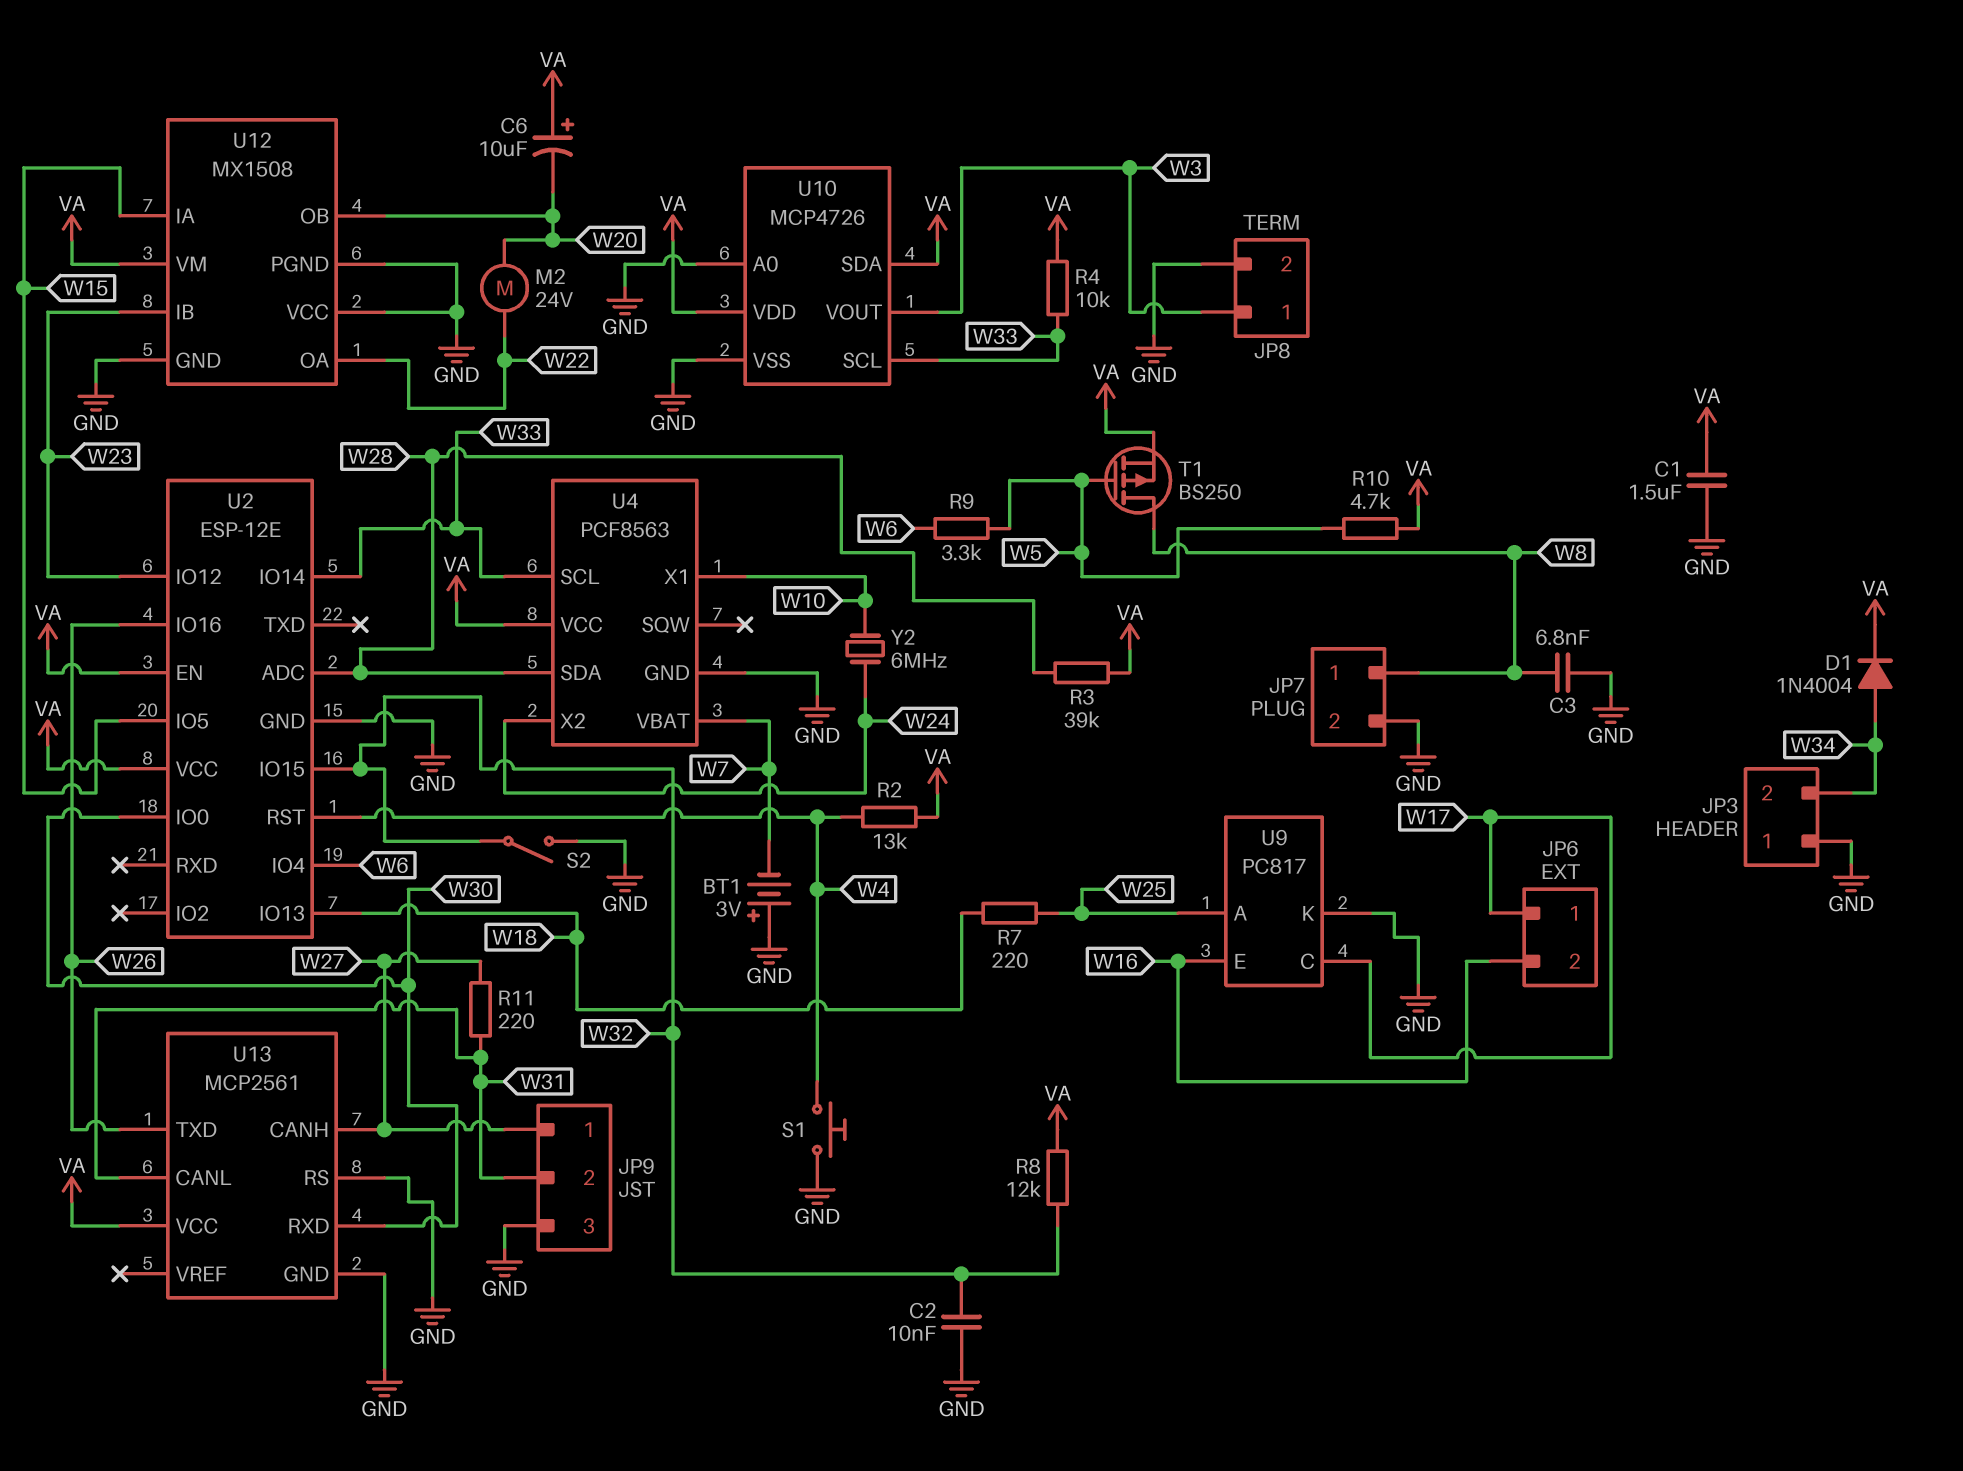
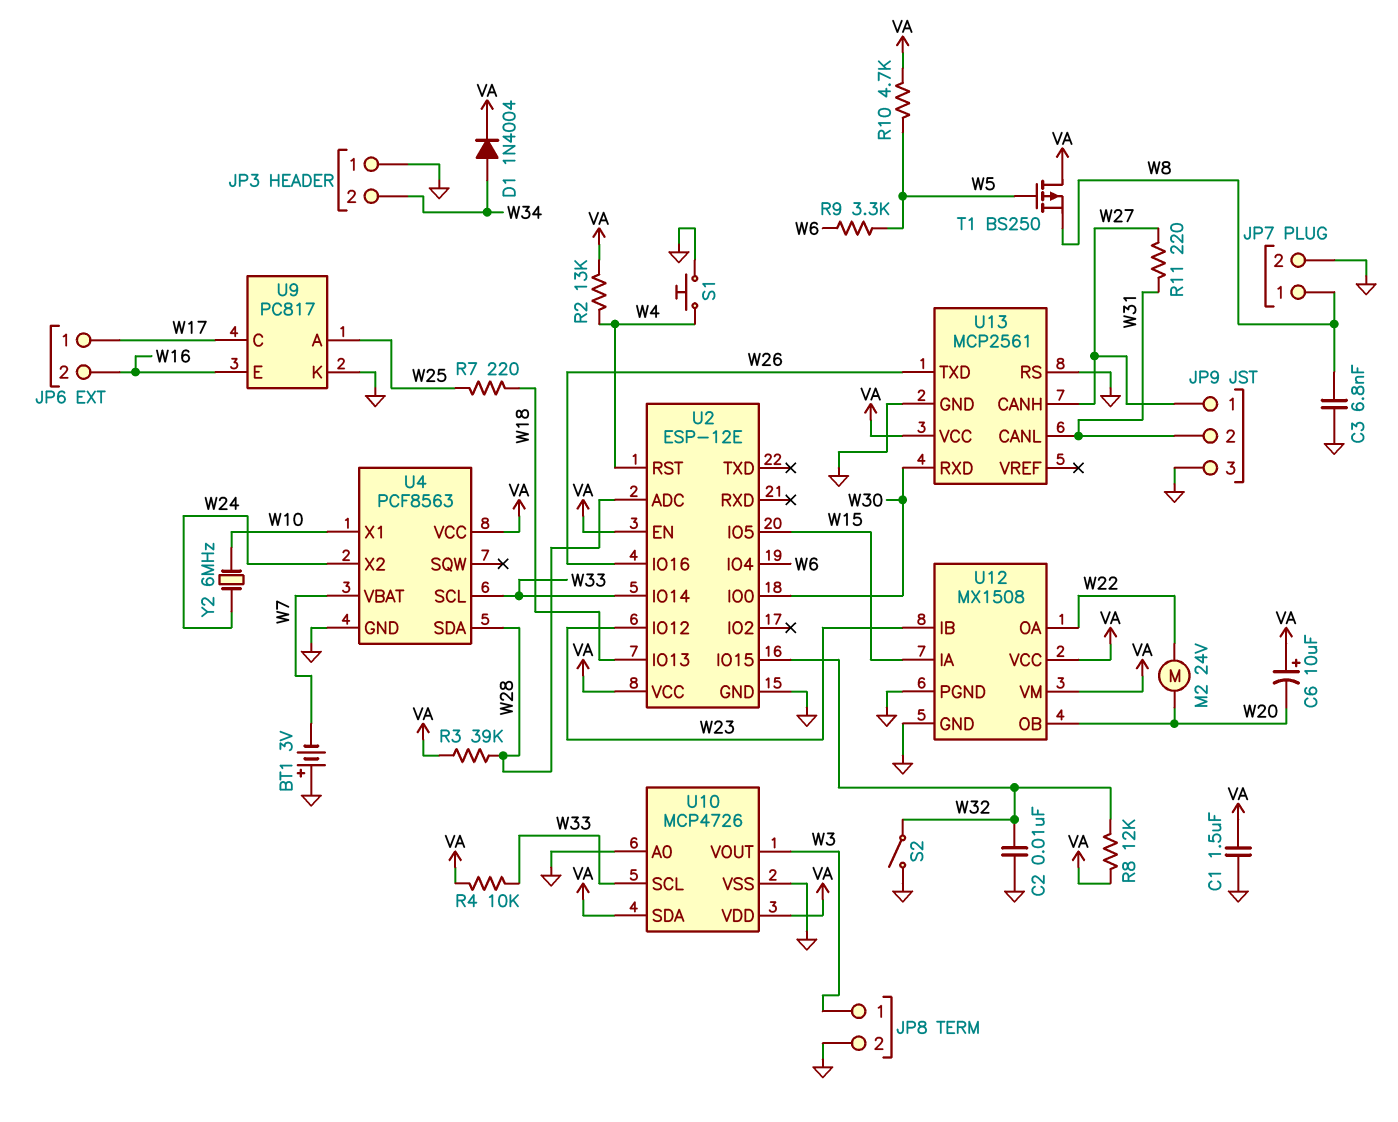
T1: PMOS BS250 (G W5, D W8, S VA) -> PMOS BS250 (G W5, D VA, S W8)
U12 pin VCC: GND -> VA

